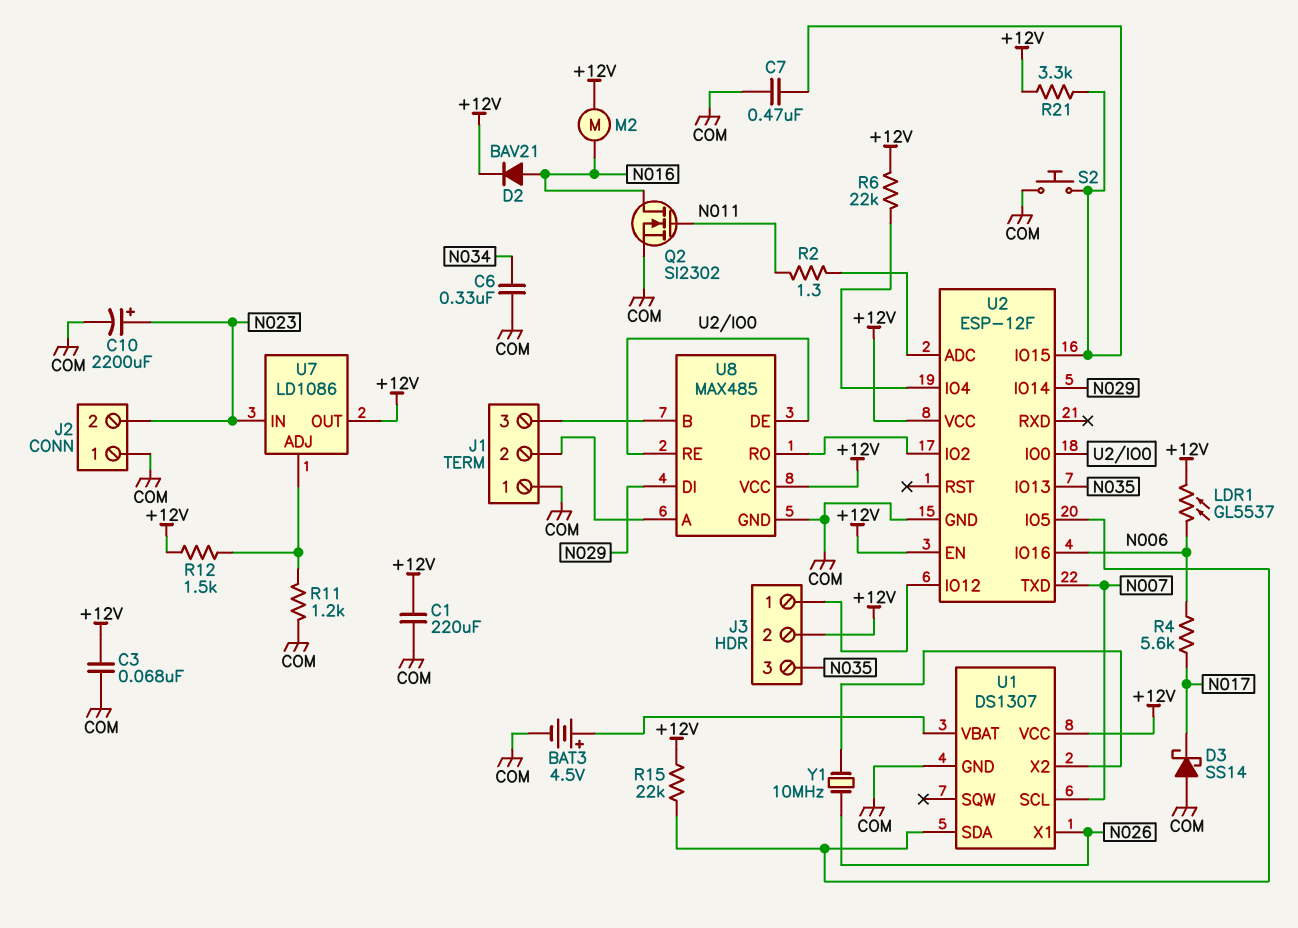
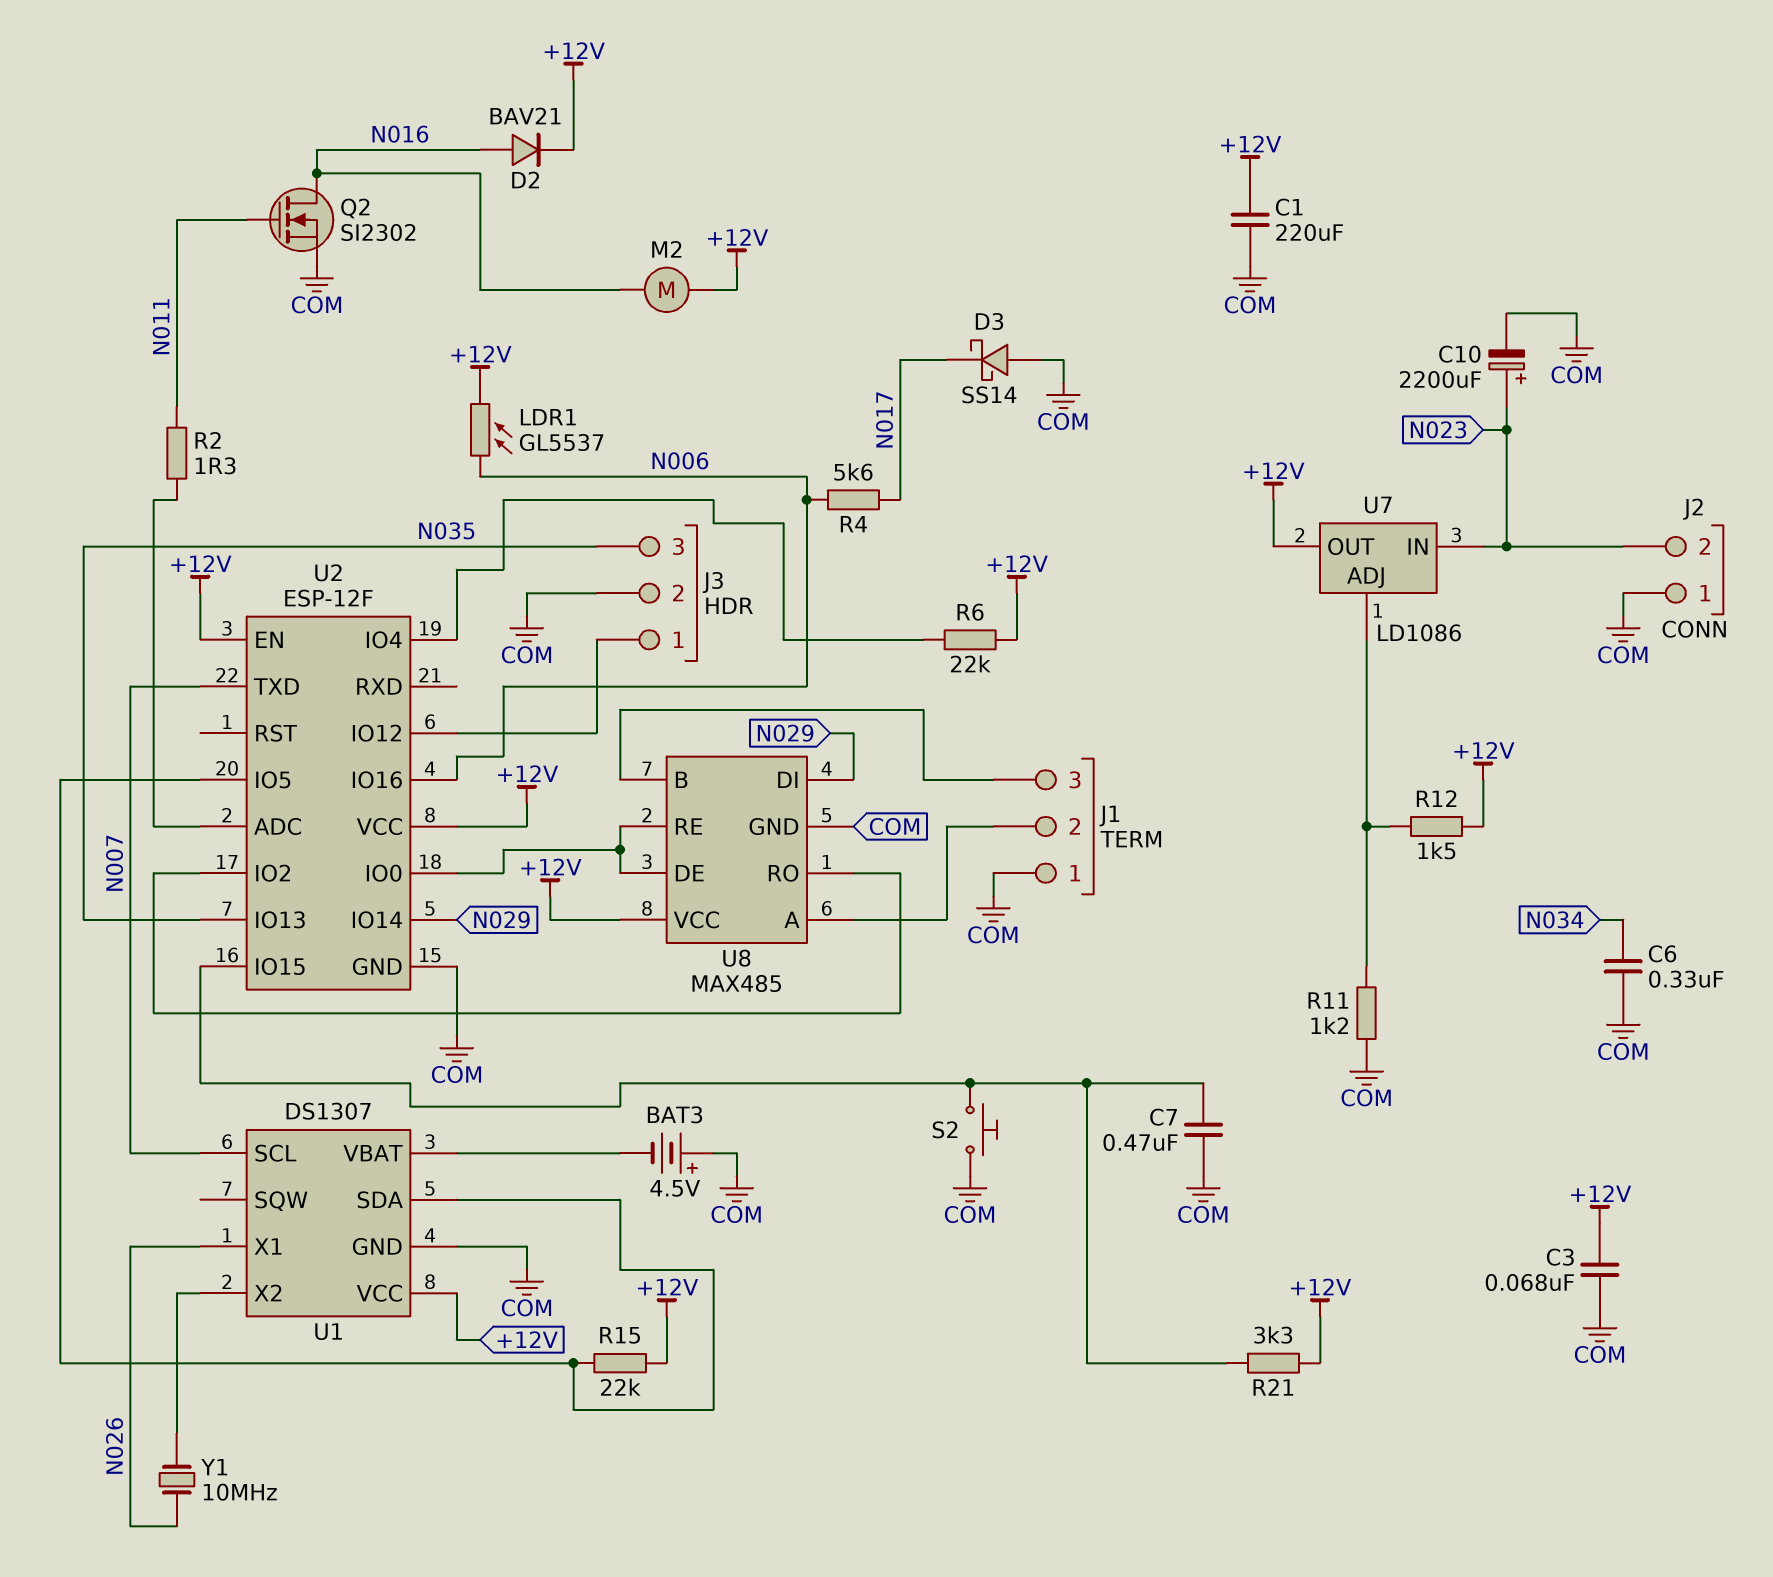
BAT3: 4.5V (plus U1/VBAT, minus COM) -> 4.5V (plus COM, minus U1/VBAT)
J3 pin 2: +12V -> COM

